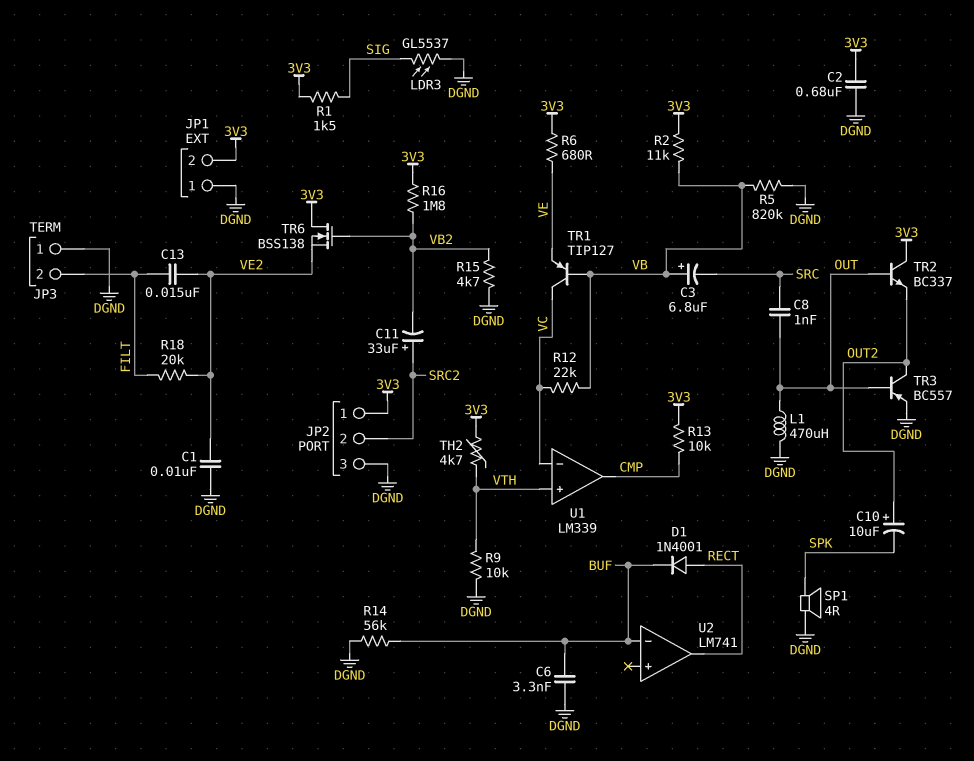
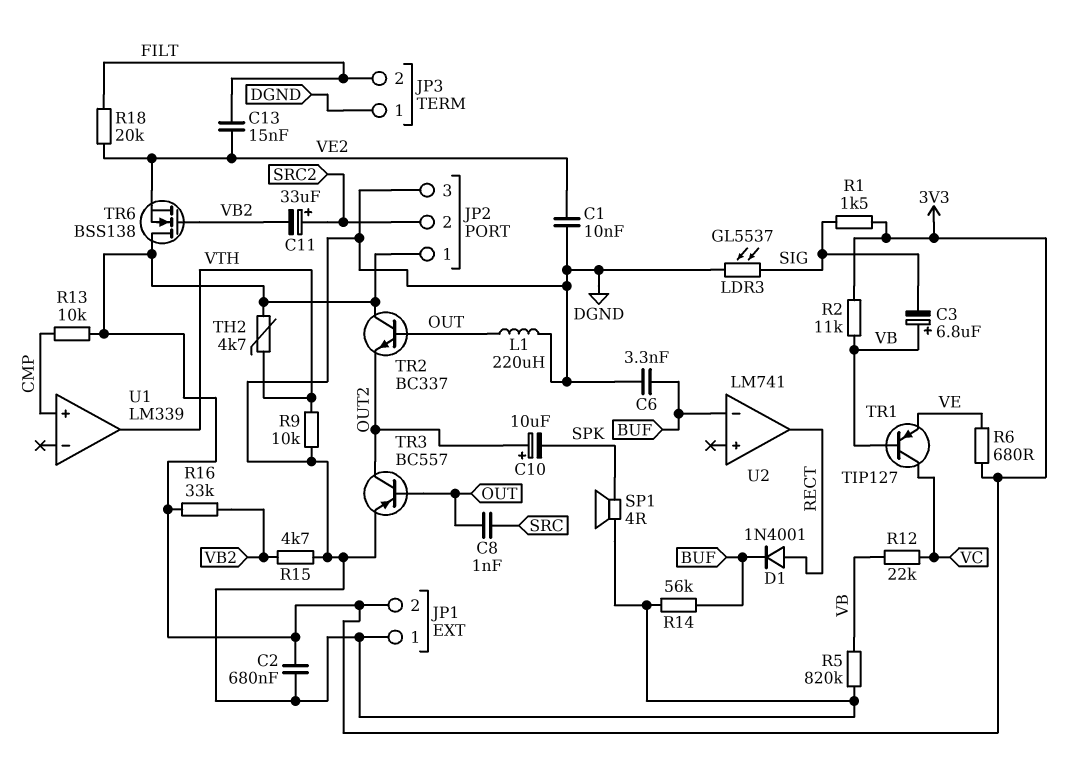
C3: 6.8uF (plus VB, minus SRC) -> 6.8uF (plus VB, minus SIG)
L1: 470uH (DGND, OUT) -> 220uH (DGND, OUT)
R16: 1.8M (3V3, VB2) -> 33k (3V3, VB2)
U1 pin in+: VTH -> CMP
U1 pin in-: VC -> none
U1 pin out: CMP -> VTH

